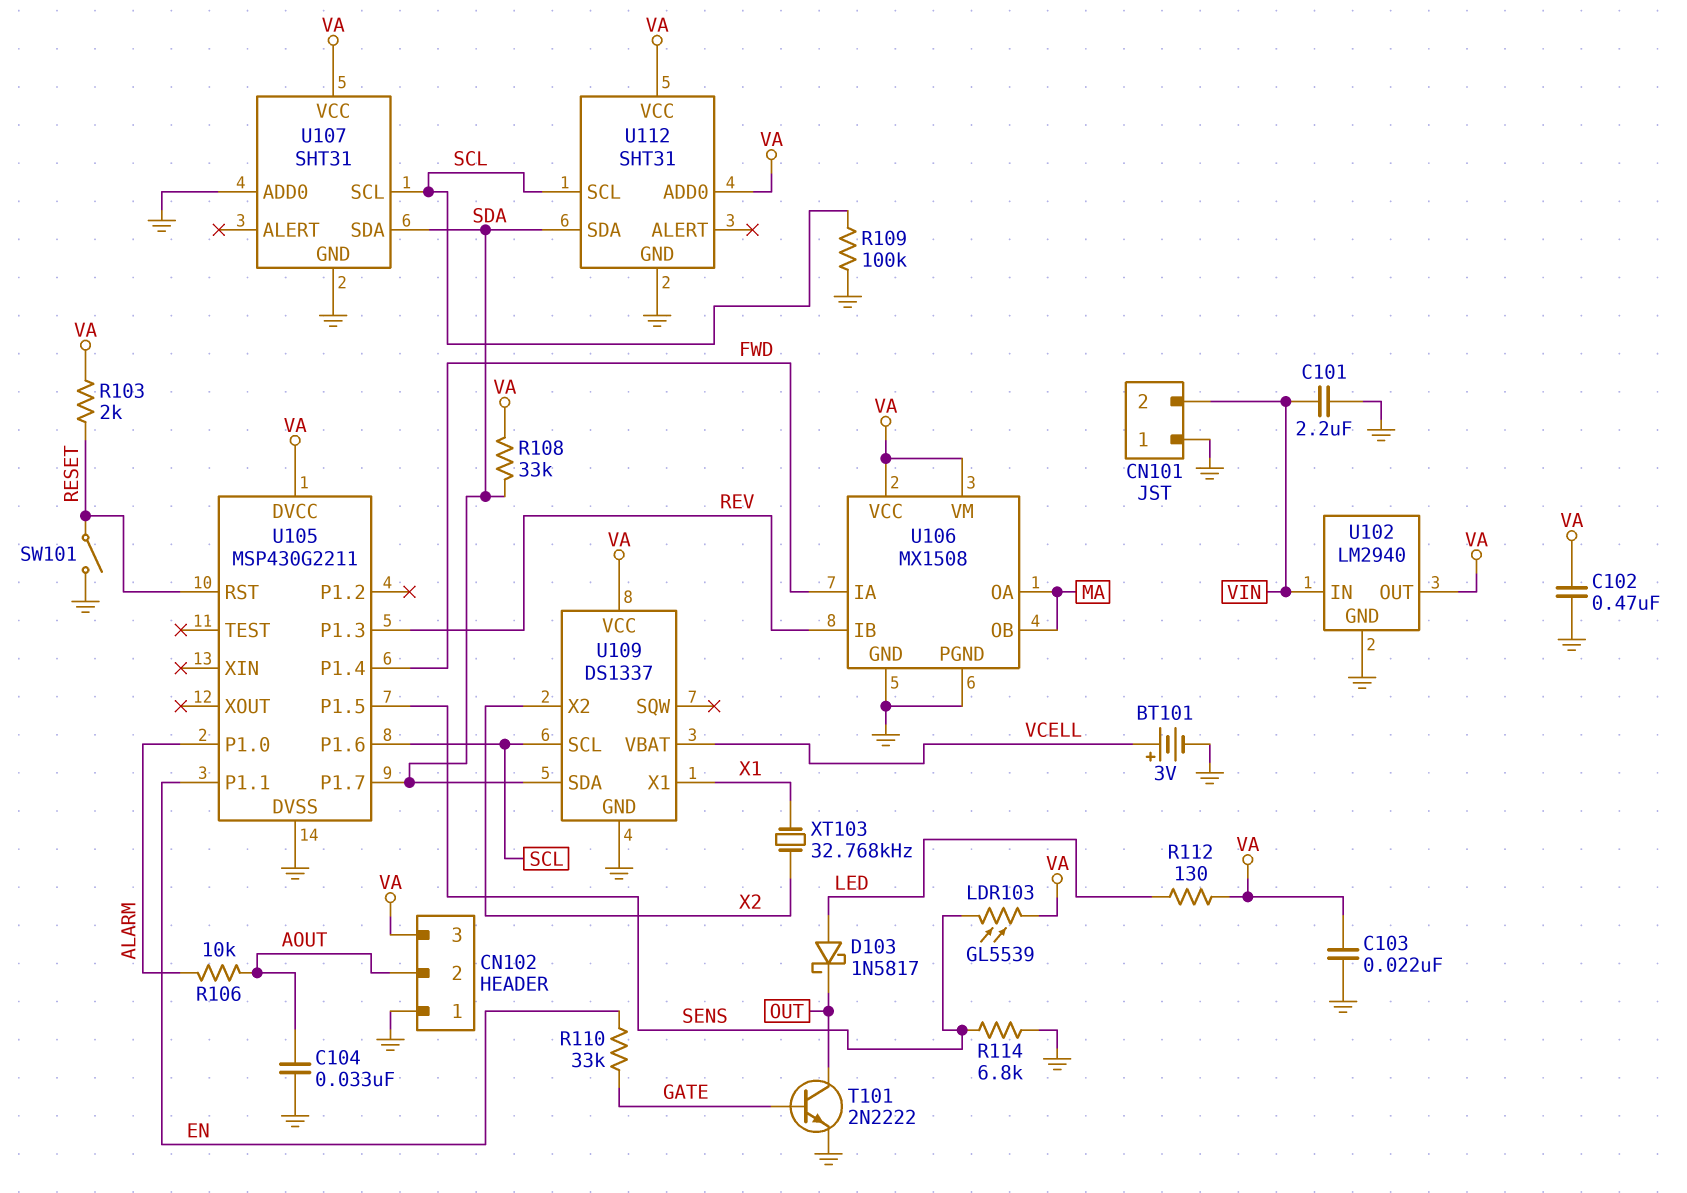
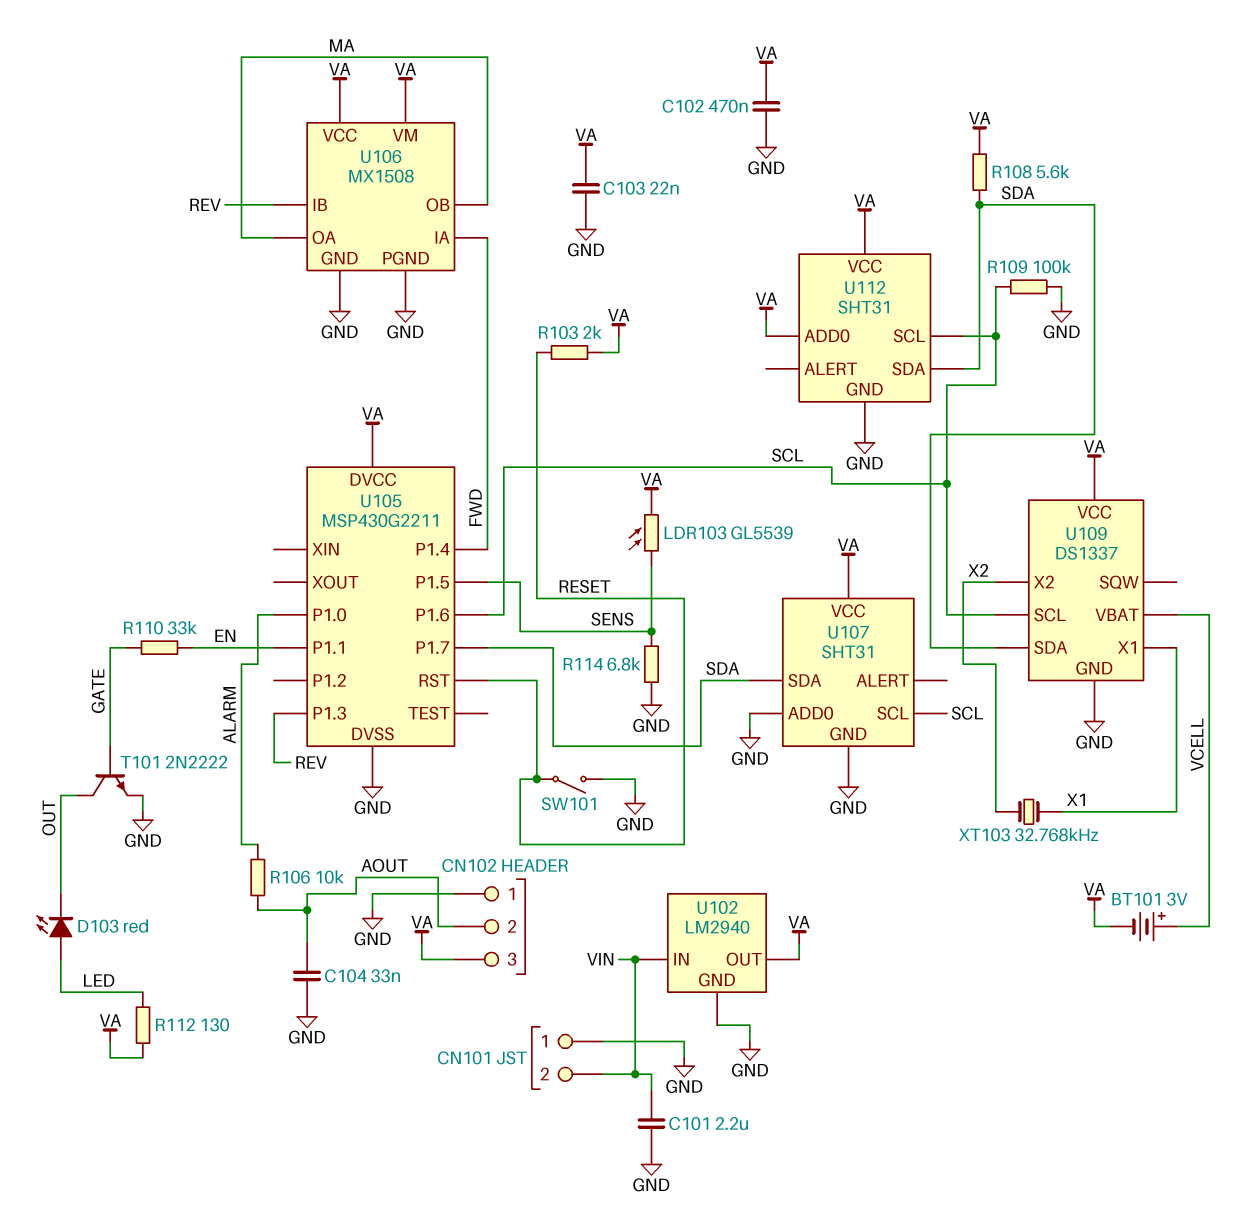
BT101: 3V (plus VCELL, minus GND) -> 3V (plus VCELL, minus VA)
D103: schottky 1N5817 (A LED, K OUT) -> LED red (A LED, K OUT)
R108: 33k (SDA, VA) -> 5.6k (SDA, VA)

